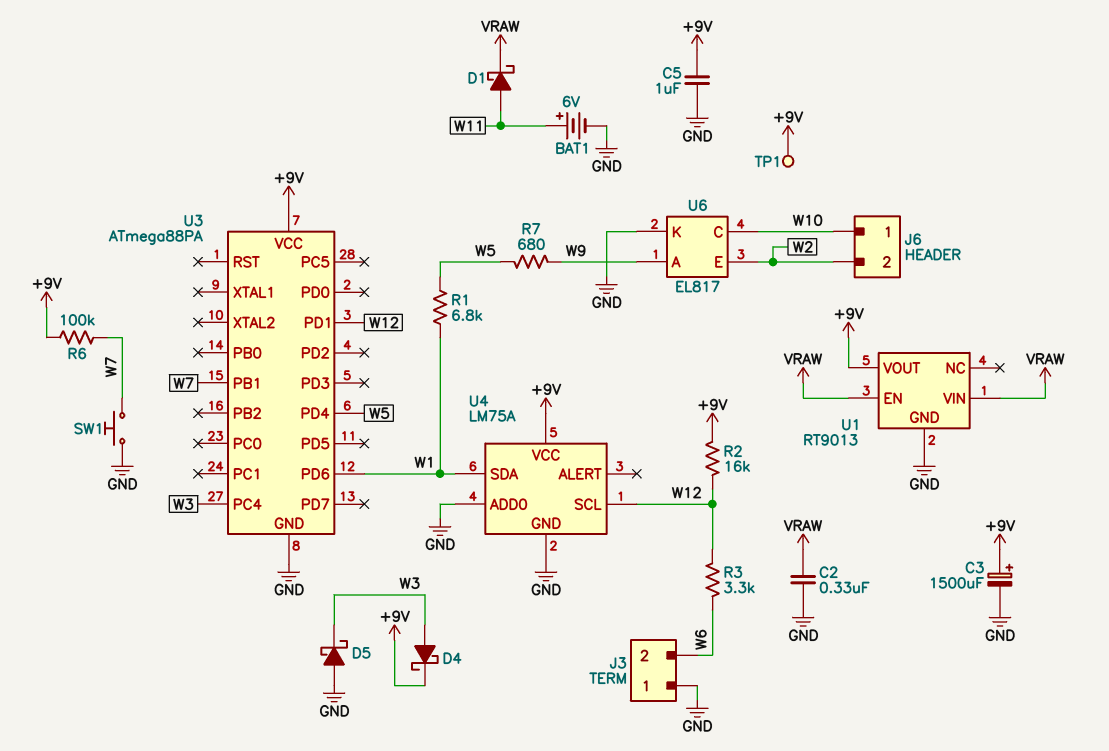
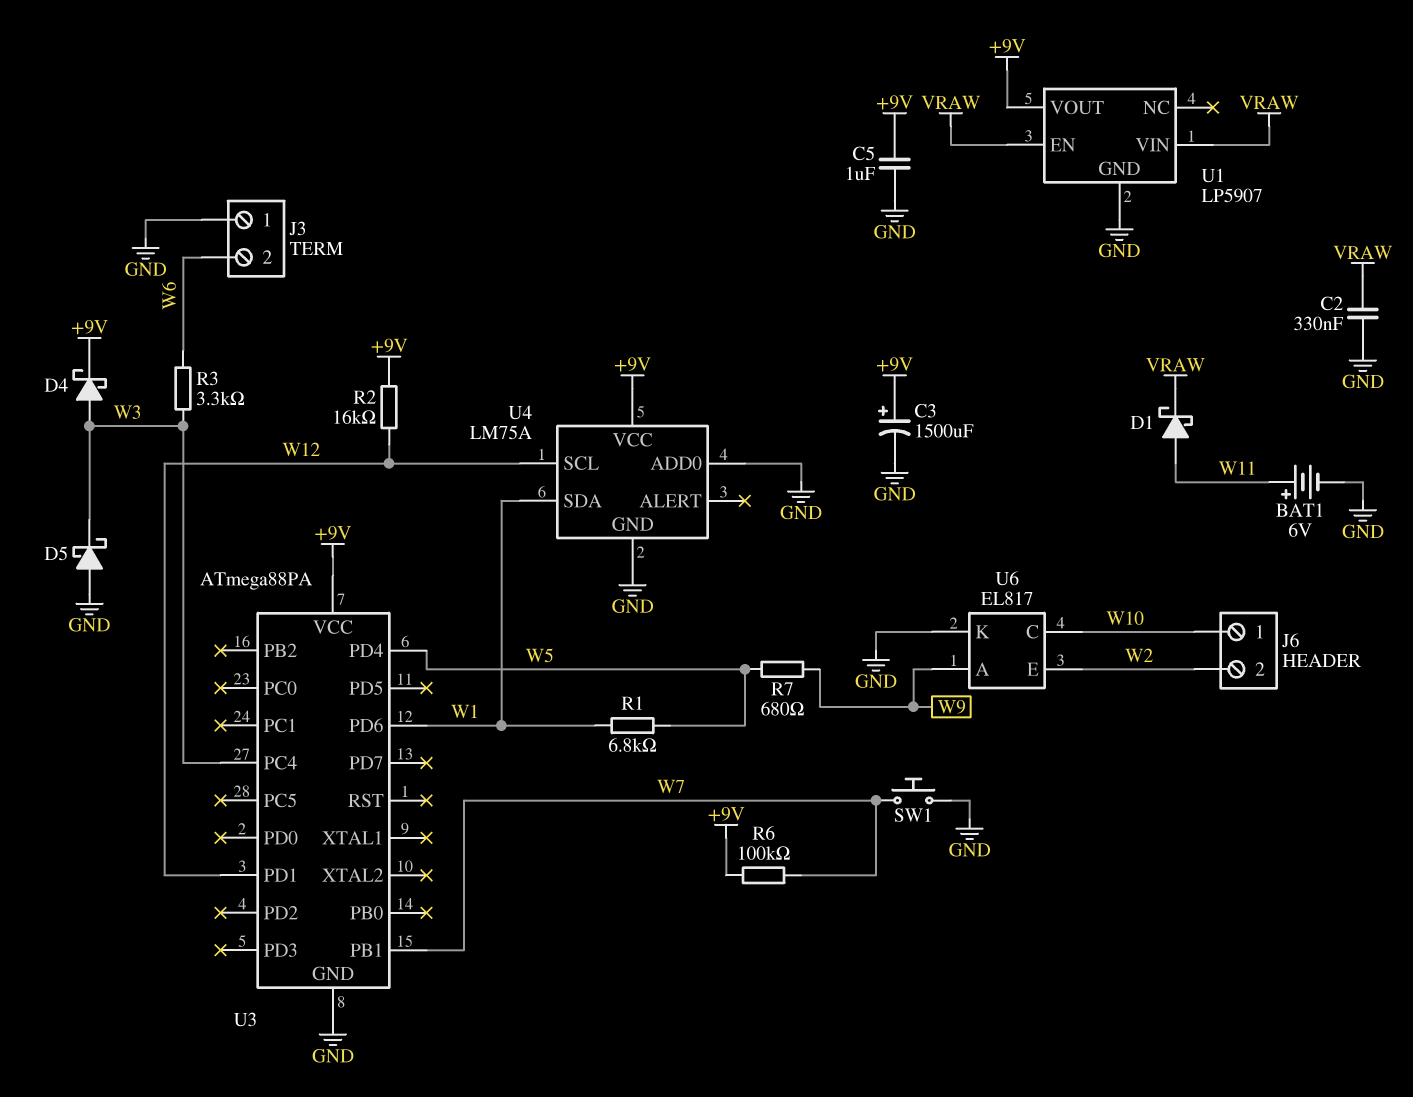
R3: 3.3k (W6, W12) -> 3.3k (W3, W6)
TP1: test point (+9V) -> none
U1: RT9013 -> LP5907

